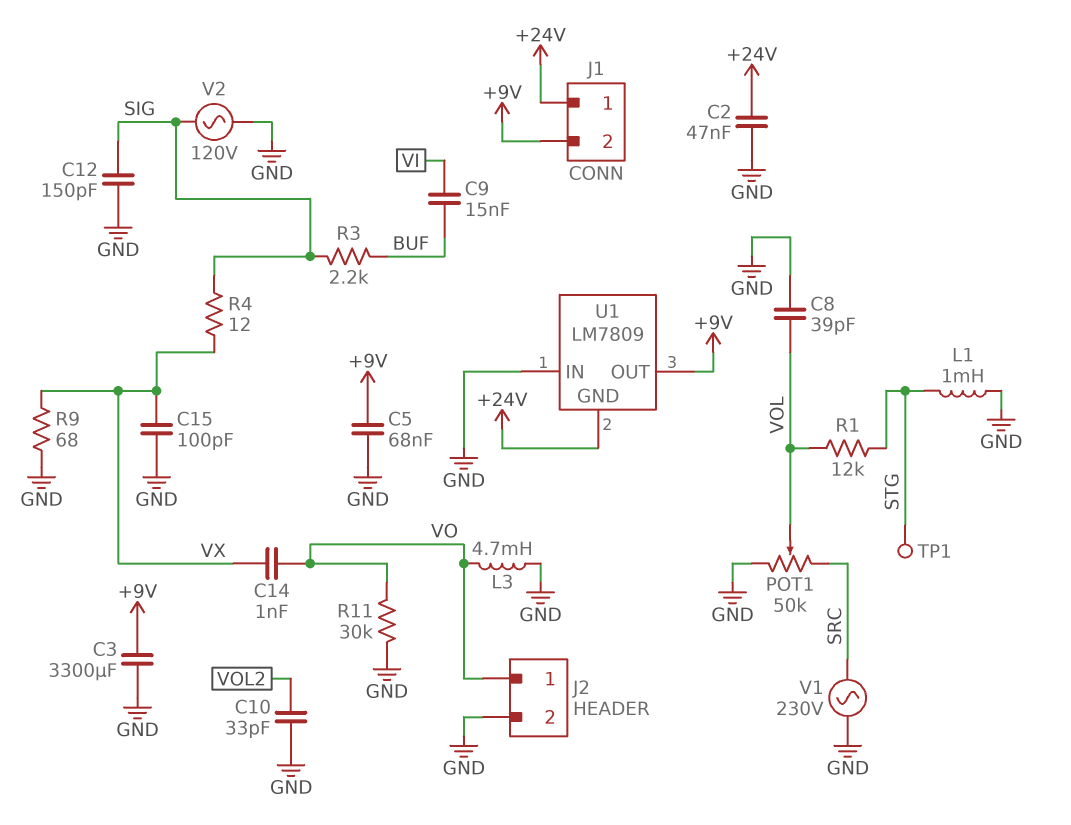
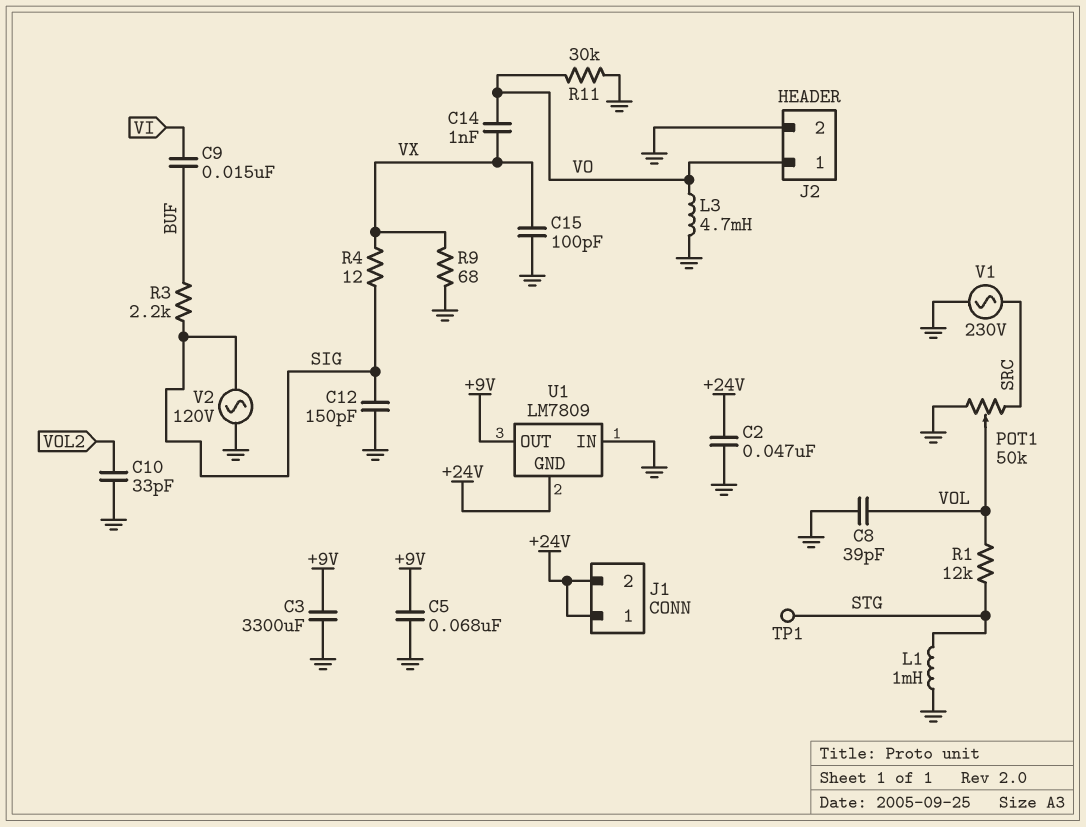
J1 pin 2: +9V -> +24V

